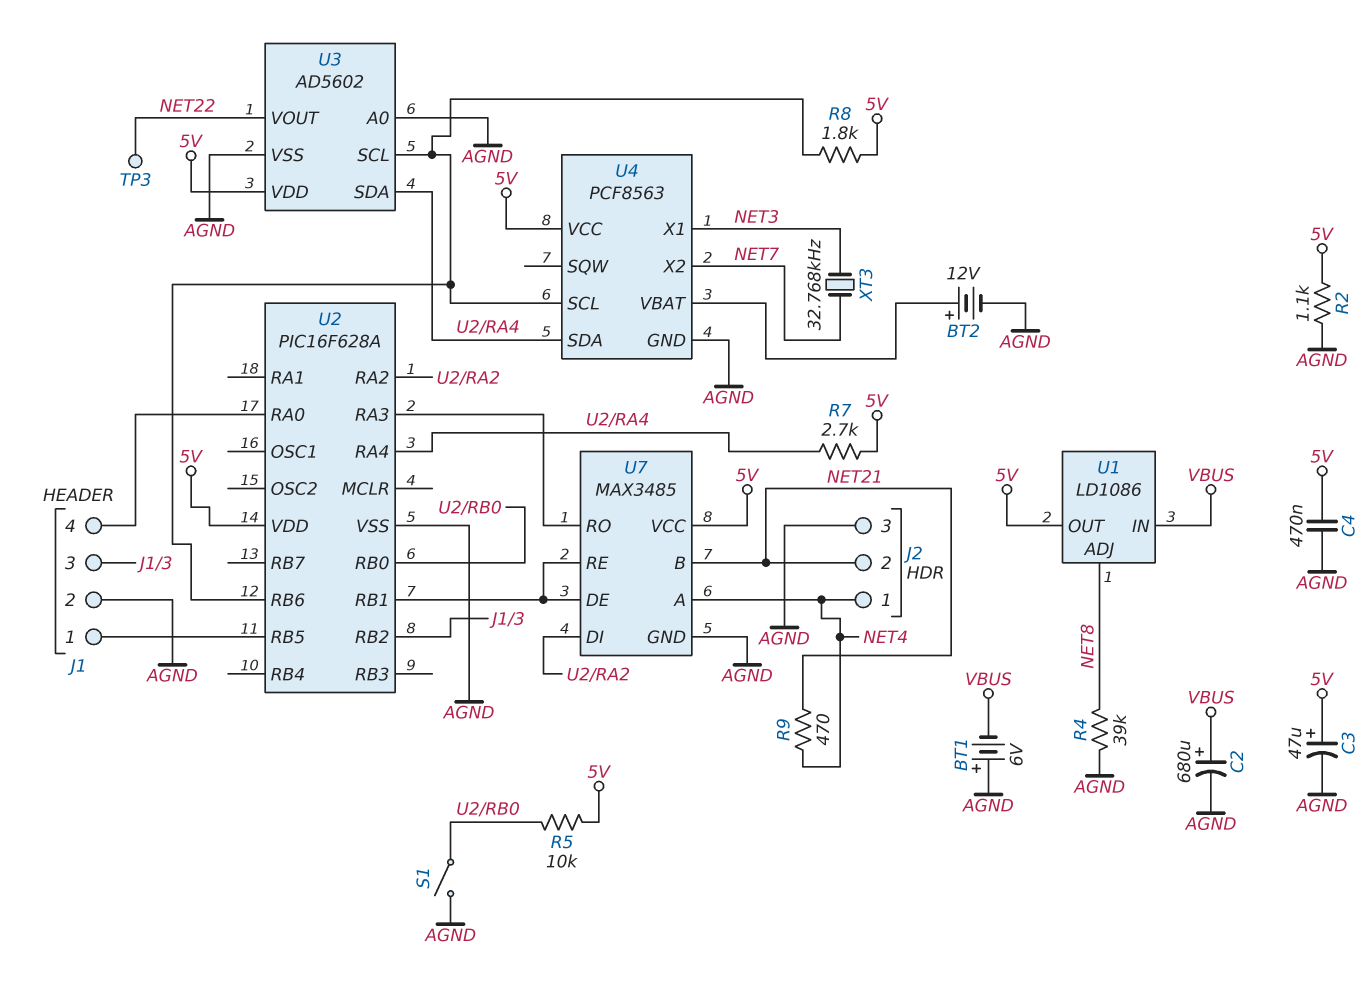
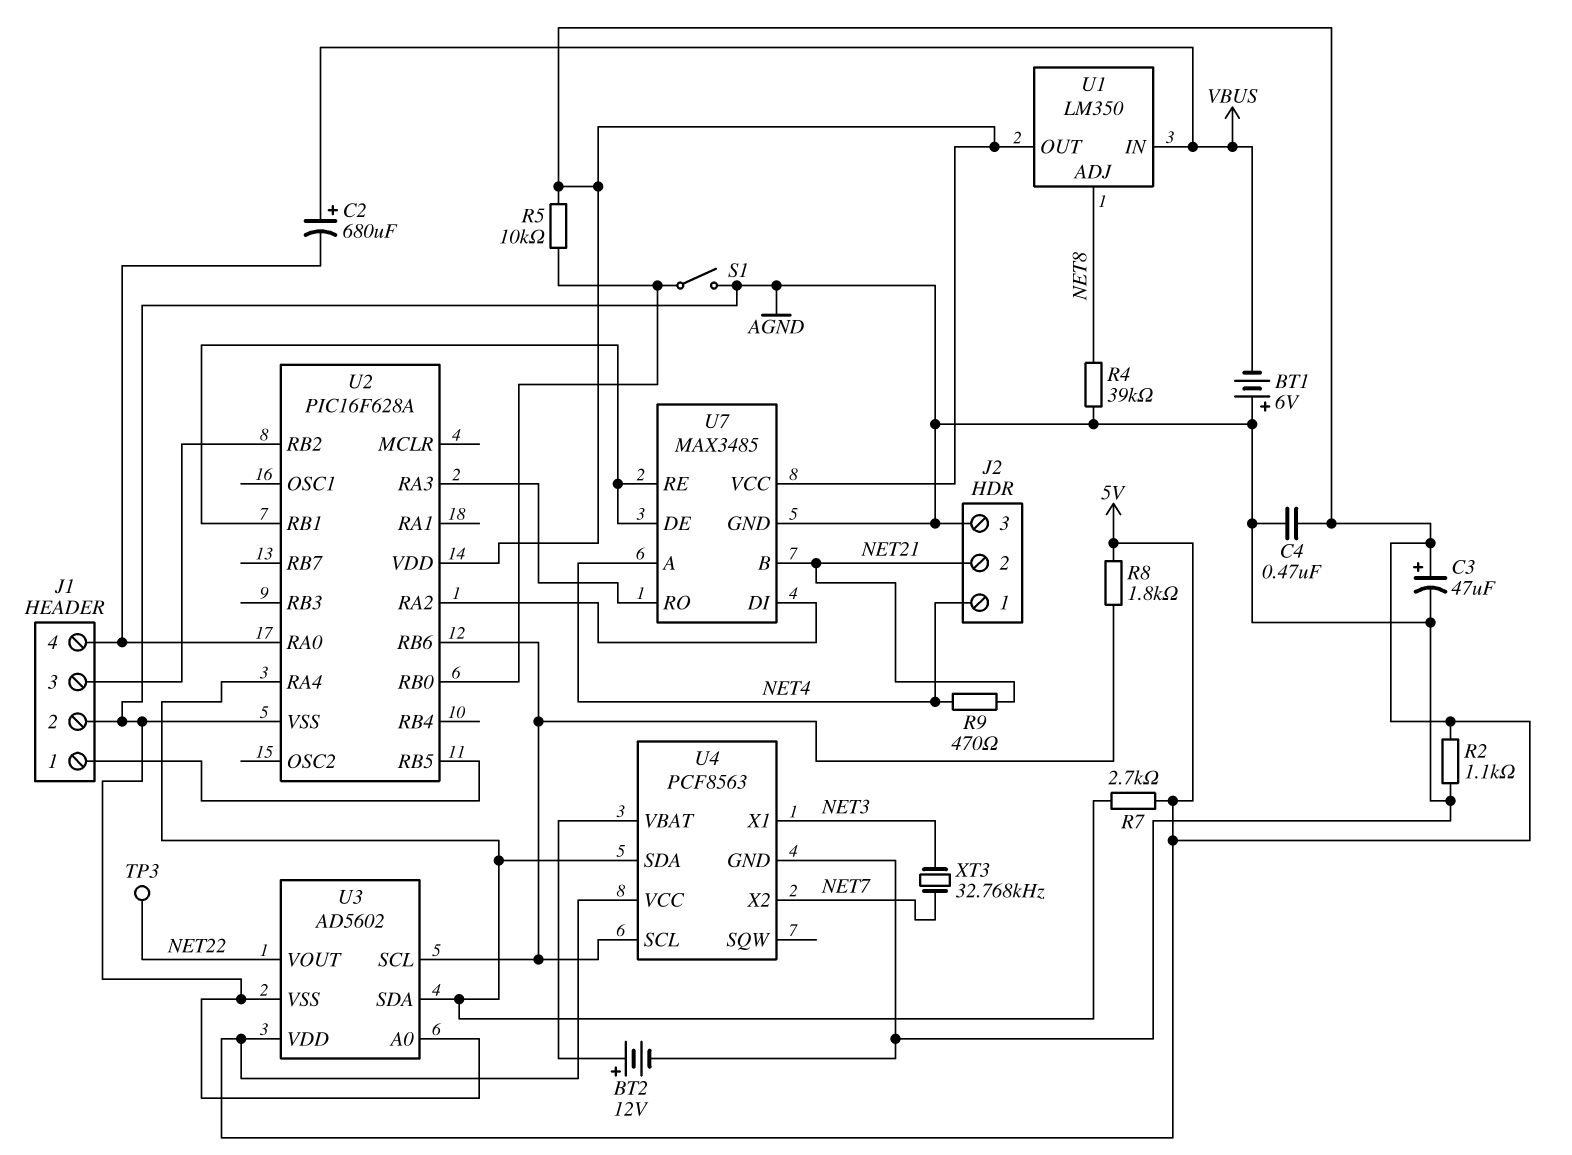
C2: 680uF (plus VBUS, minus AGND) -> 680uF (plus VBUS, minus J1/4)
U1: LD1086 -> LM350

